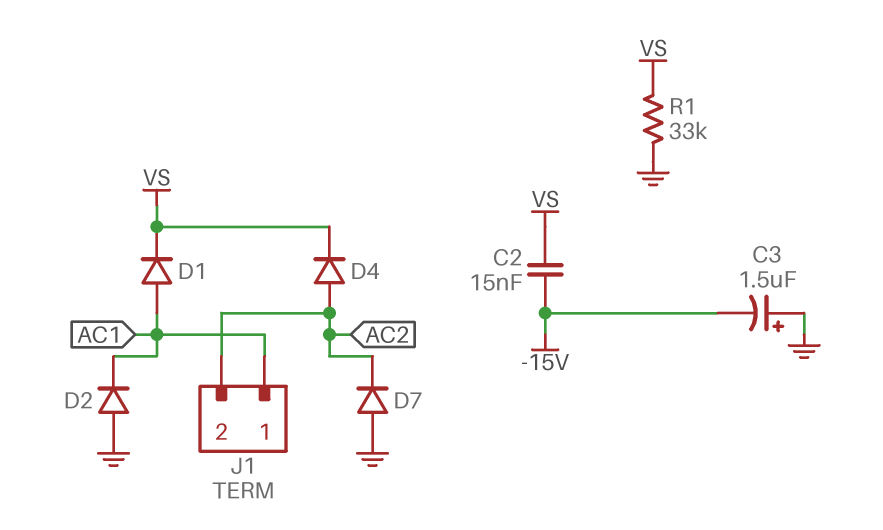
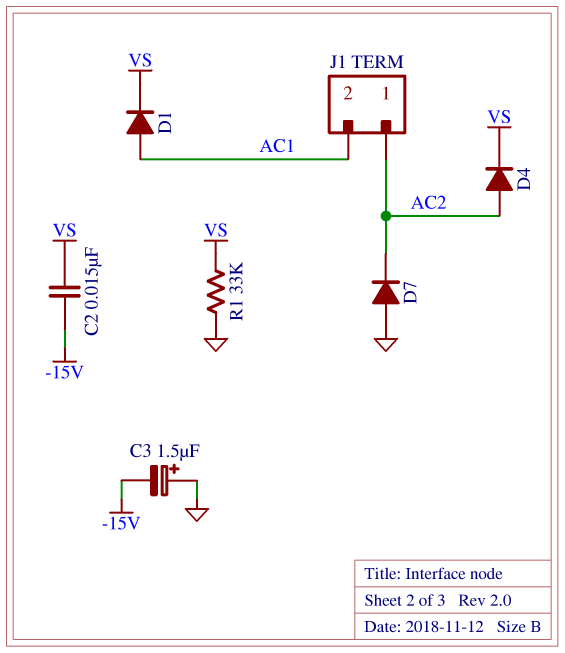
D2: diode (A GND, K AC1) -> none
J1 pin 1: AC1 -> AC2
J1 pin 2: AC2 -> AC1

